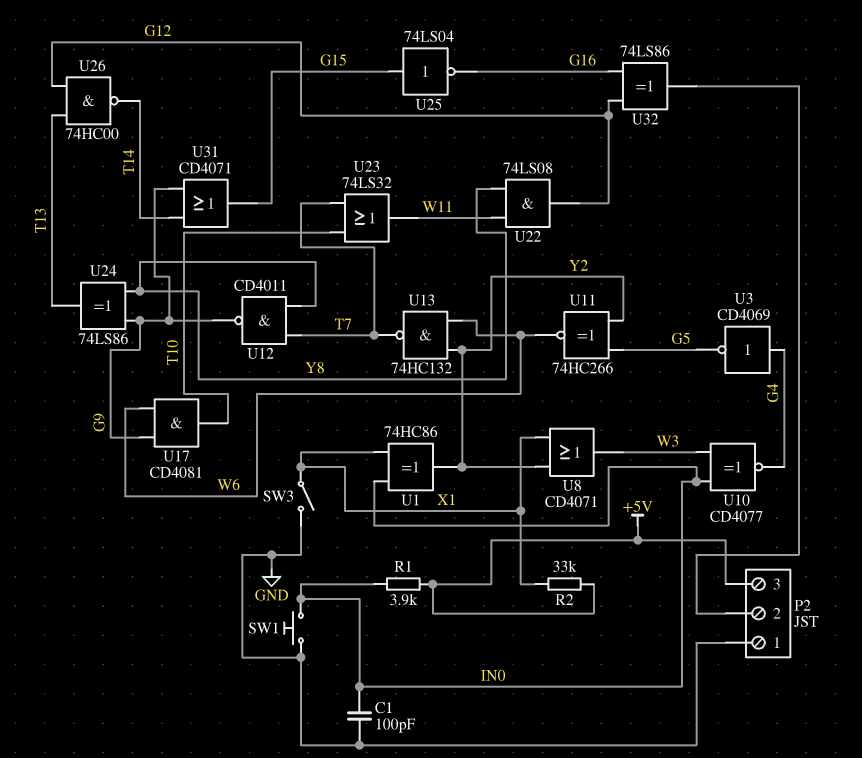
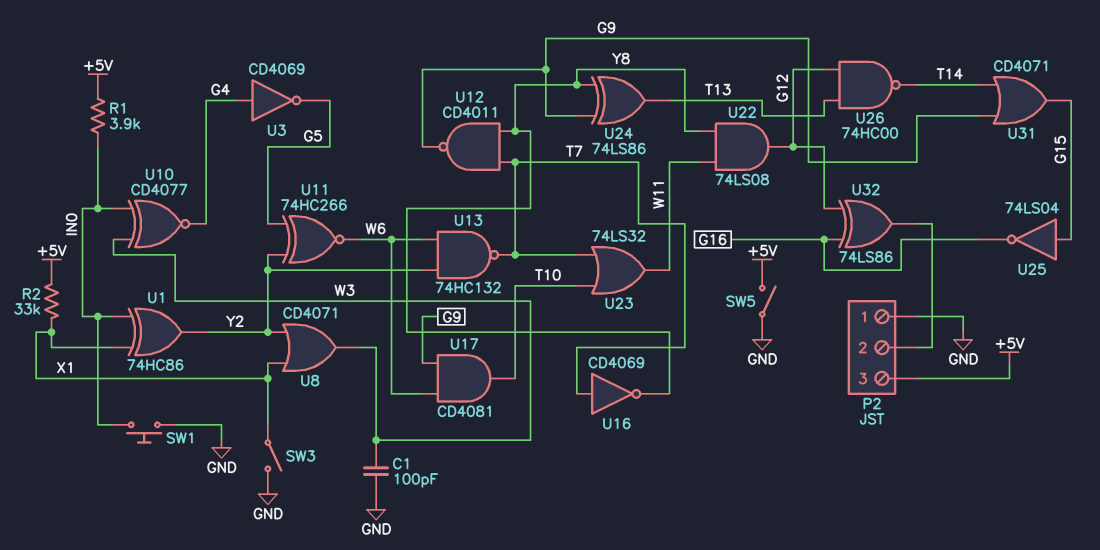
C1: 100pF (GND, IN0) -> 100pF (GND, W3)
SW5: none -> switch (+5V, GND)
U16: none -> NOT CD4069 (in T7, out Y8)

